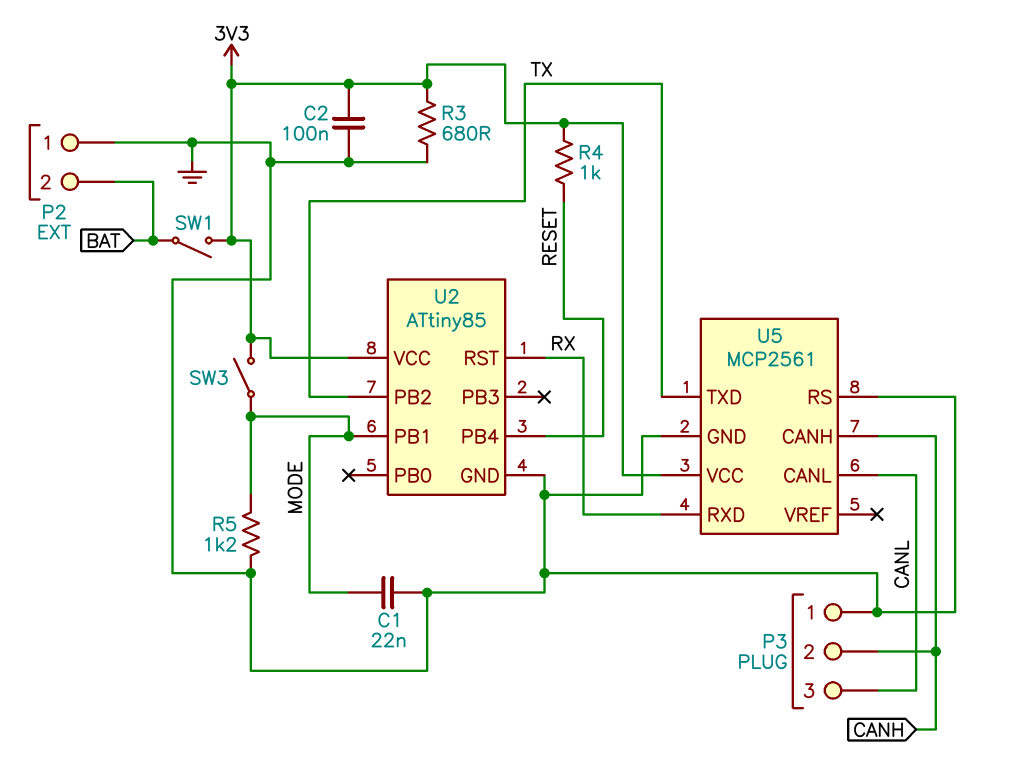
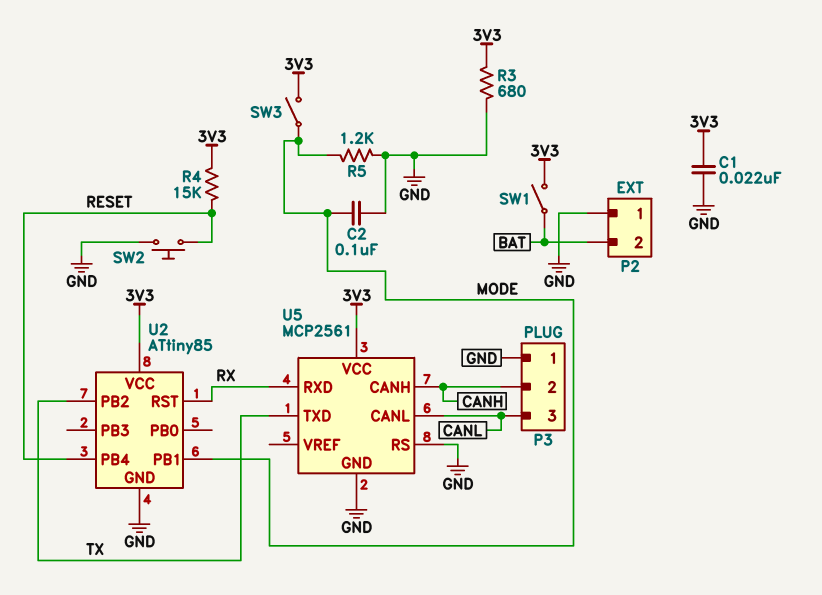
C1: 22nF (GND, MODE) -> 22nF (3V3, GND)
C2: 100nF (3V3, GND) -> 100nF (GND, MODE)
R4: 1k (3V3, RESET) -> 15k (3V3, RESET)
SW2: none -> button (GND, RESET)

